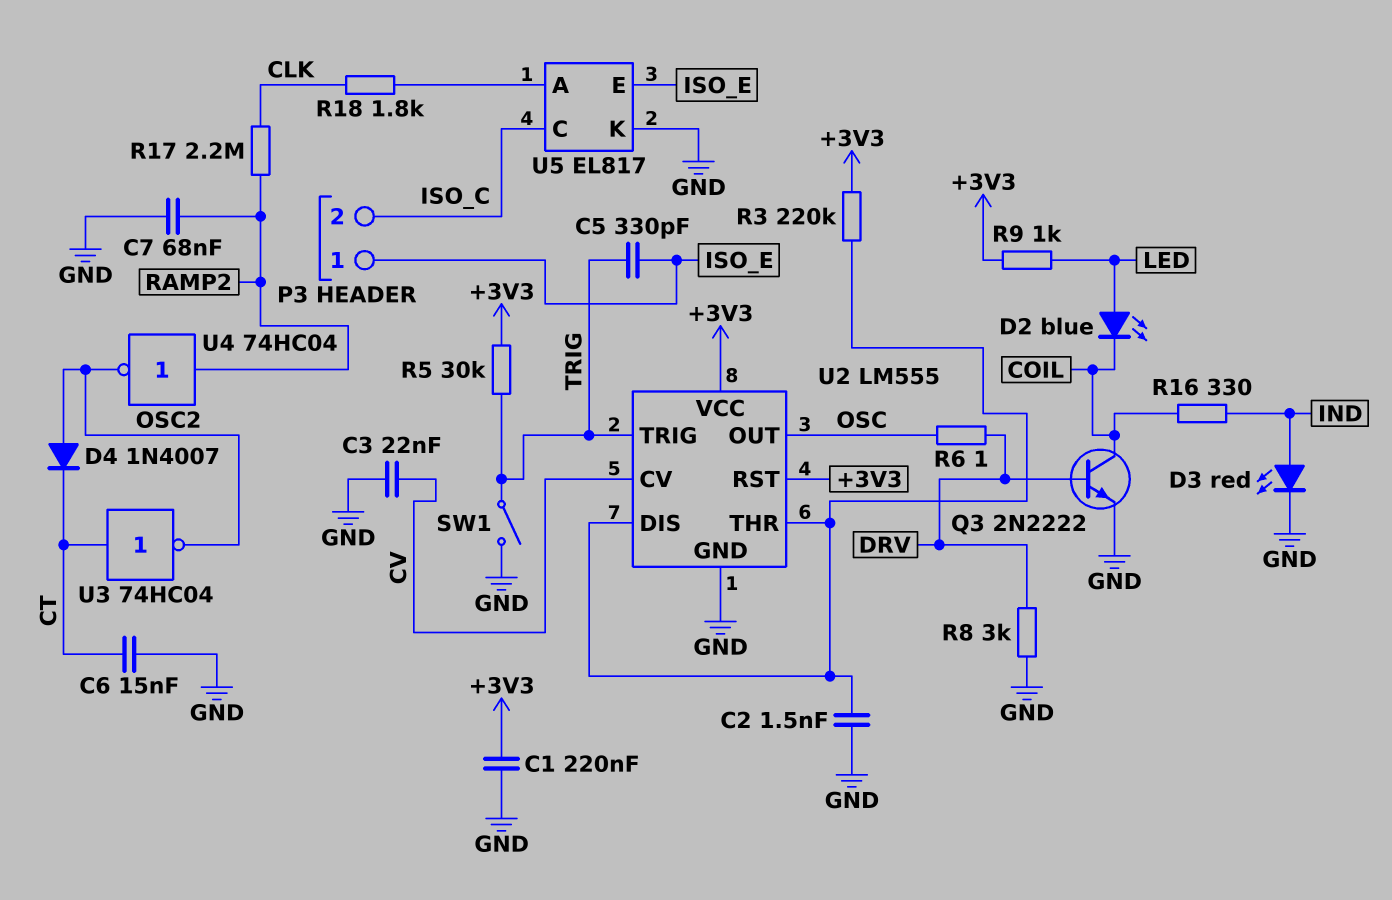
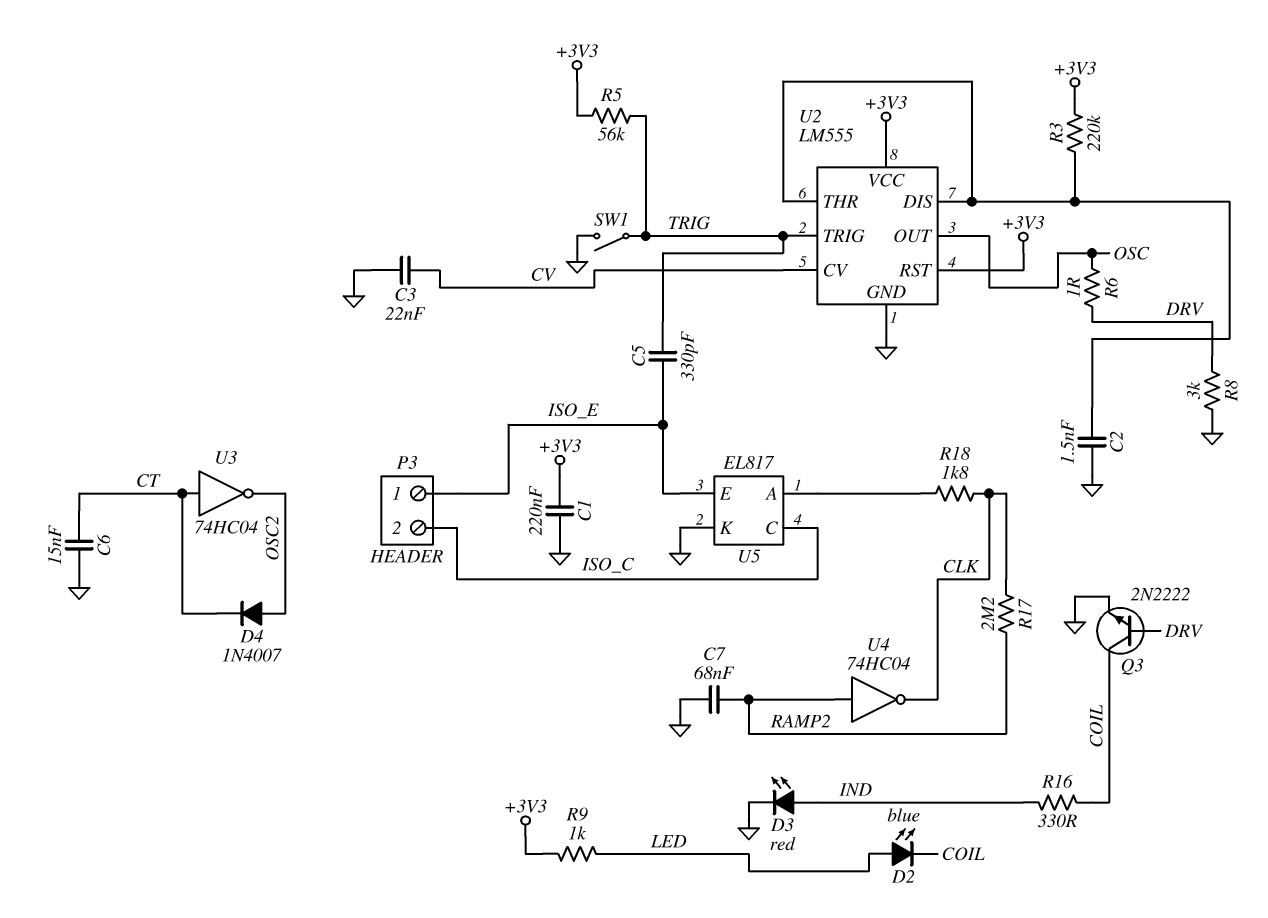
R5: 30k (+3V3, TRIG) -> 56k (+3V3, TRIG)
U4: NOT 74HC04 (in RAMP2, out OSC2) -> NOT 74HC04 (in RAMP2, out CLK)

